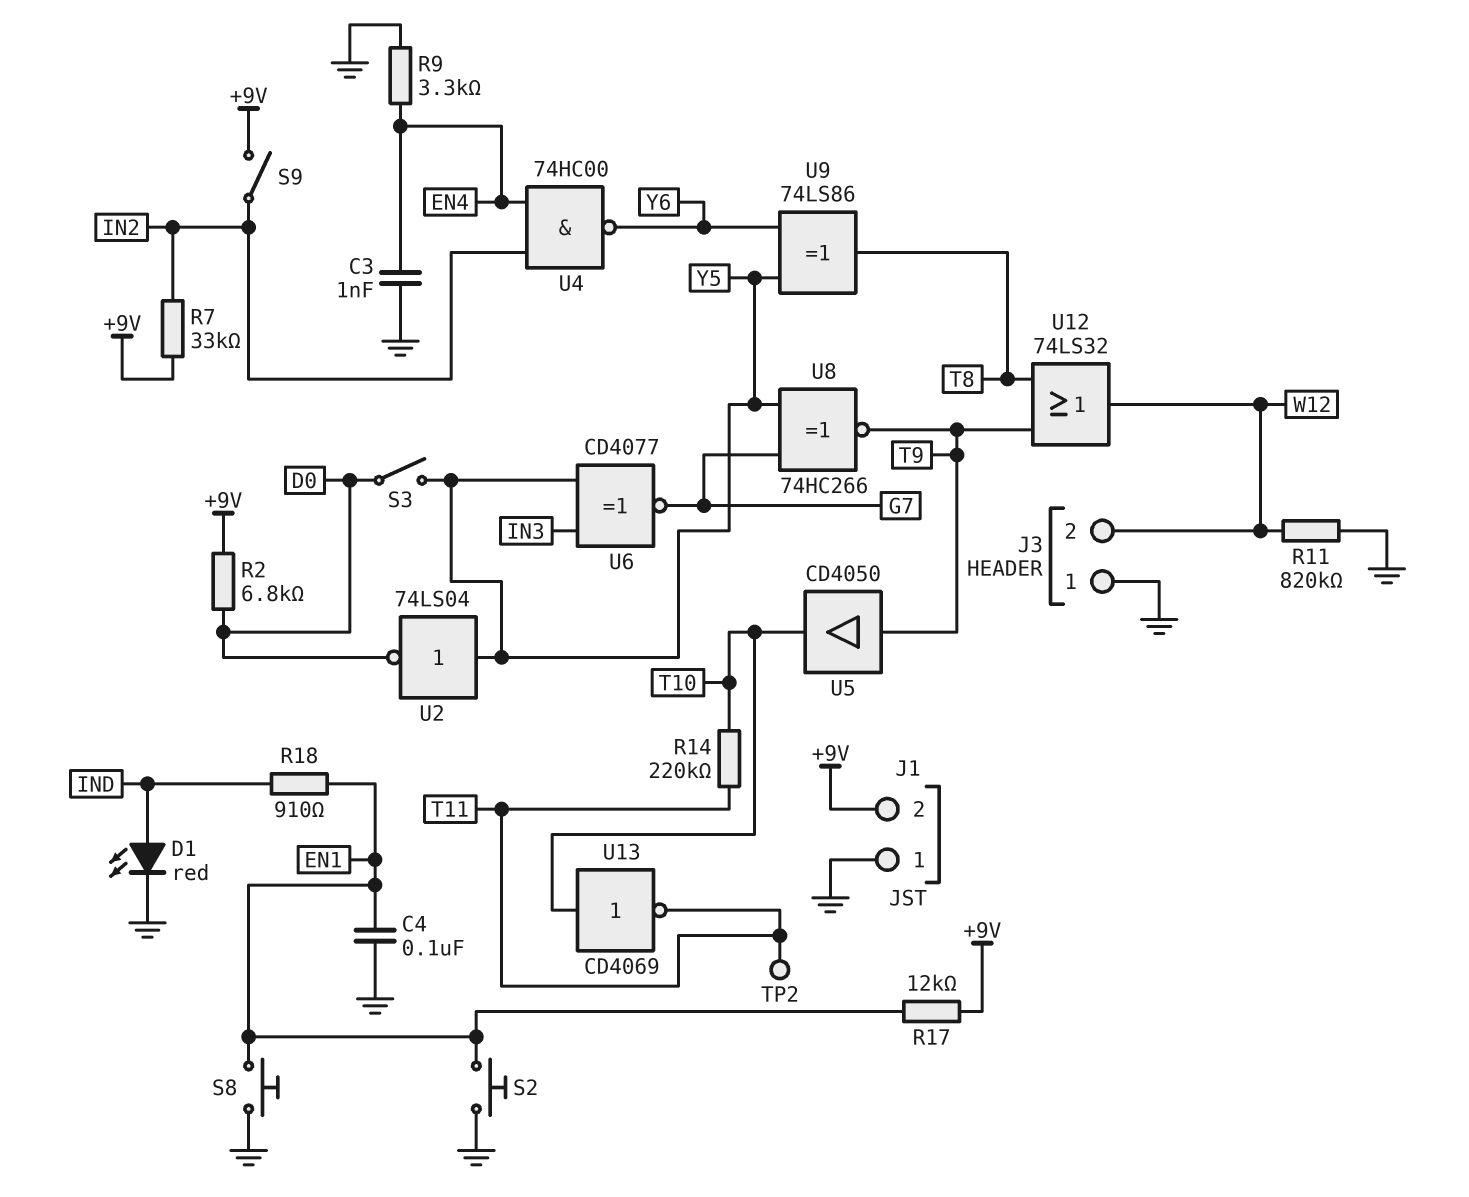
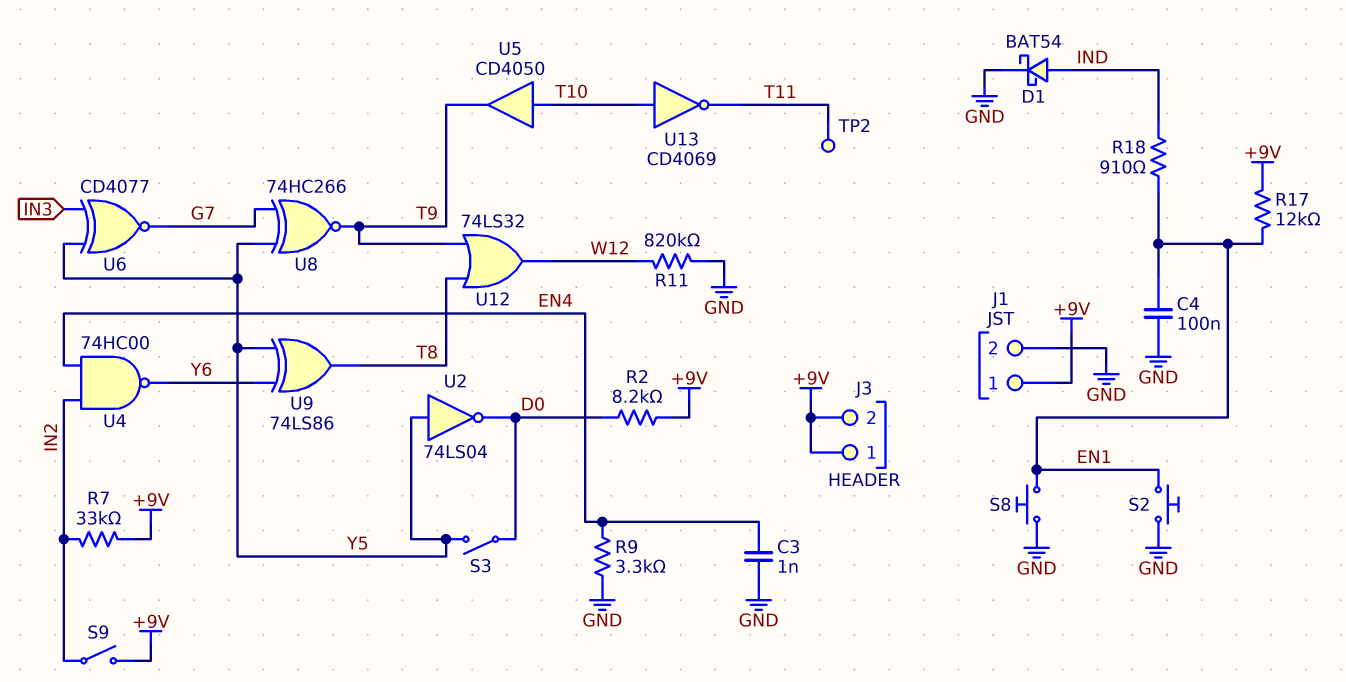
D1: LED red (A IND, K GND) -> schottky BAT54 (A IND, K GND)
J1 pin 1: GND -> +9V
J1 pin 2: +9V -> GND
J3 pin 1: GND -> +9V
J3 pin 2: W12 -> +9V
R2: 6.8k (+9V, D0) -> 8.2k (+9V, D0)
R14: 220k (T10, T11) -> none
U5: buffer CD4050 (in T9, out T10) -> buffer CD4050 (in T10, out T9)

